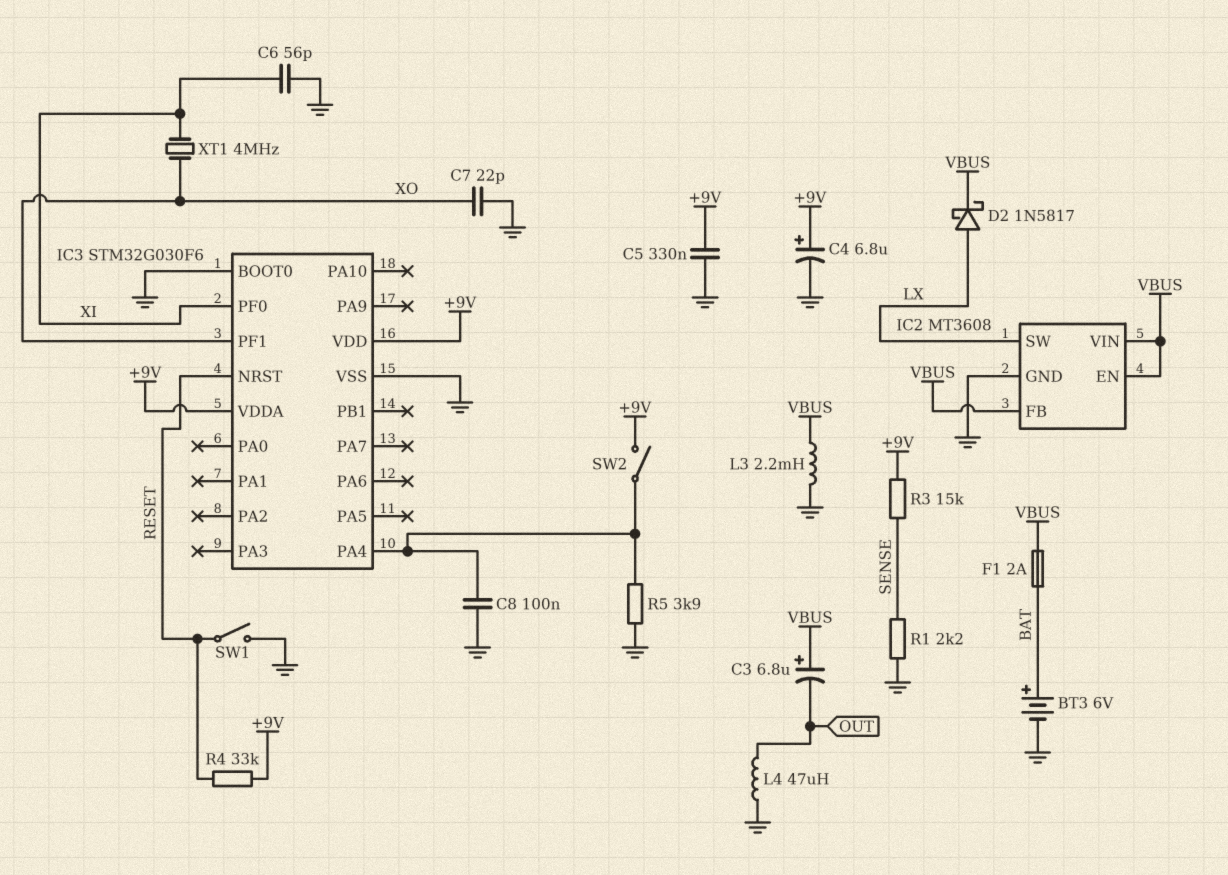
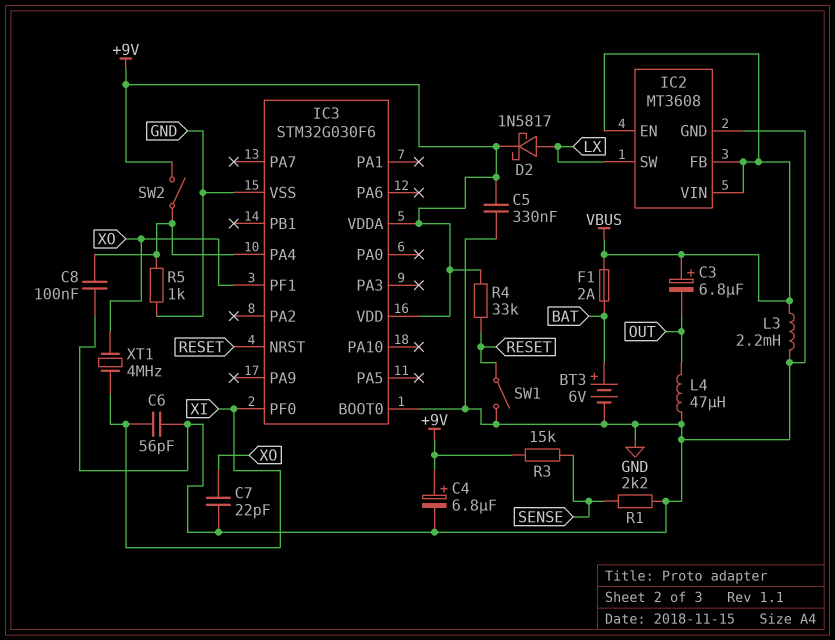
D2: schottky 1N5817 (A LX, K VBUS) -> schottky 1N5817 (A LX, K +9V)
R5: 3.9k (GND, IC3/PA4) -> 1k (GND, IC3/PA4)

